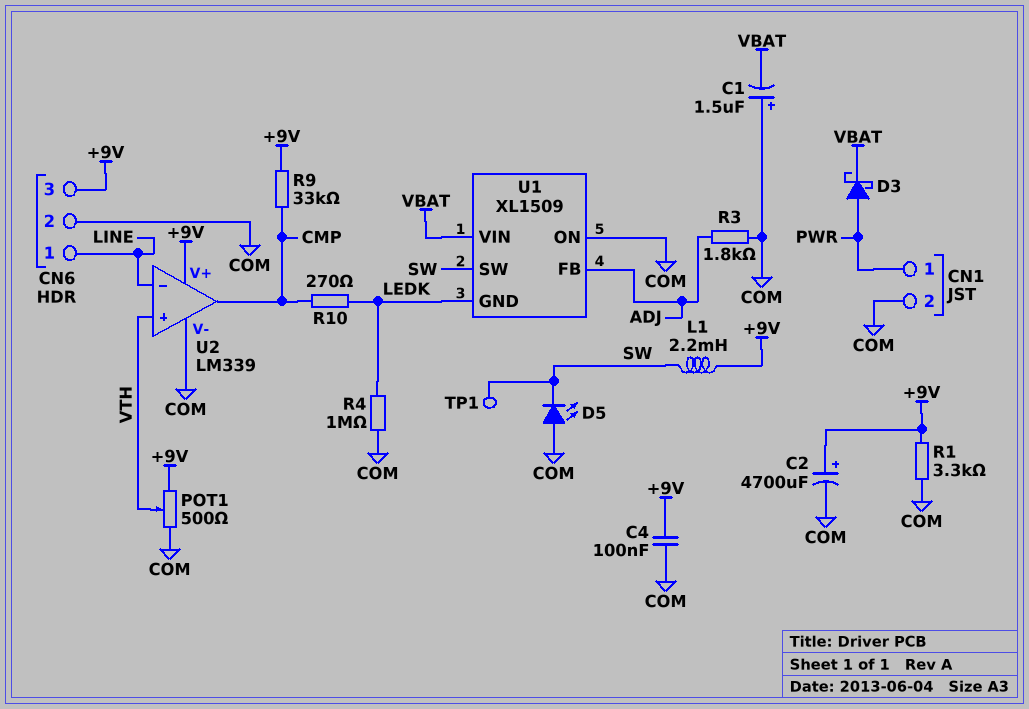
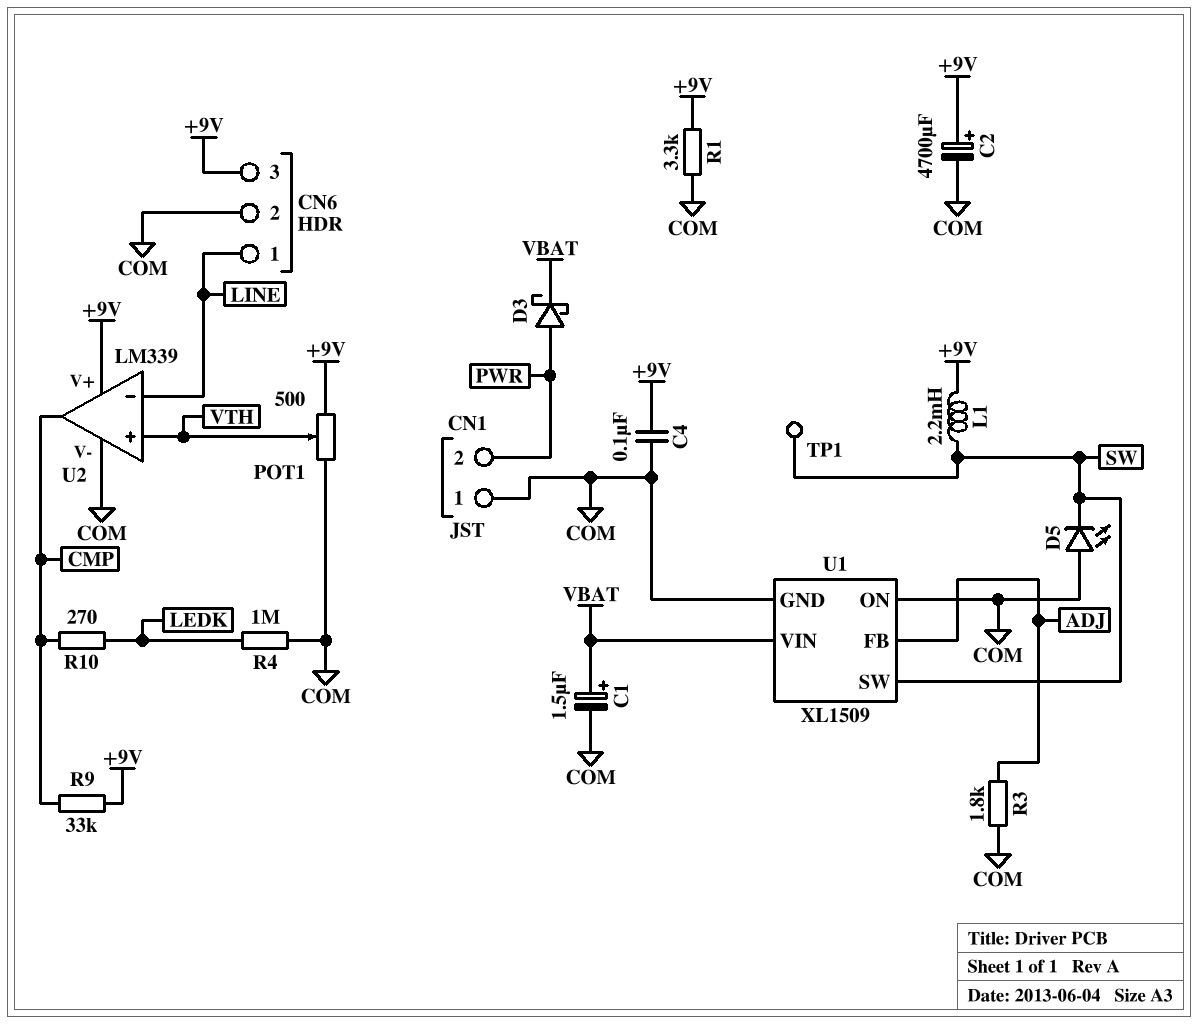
C1: 1.5uF (plus COM, minus VBAT) -> 1.5uF (plus VBAT, minus COM)
CN1 pin 1: PWR -> COM
CN1 pin 2: COM -> PWR
U1 pin GND: LEDK -> COM

